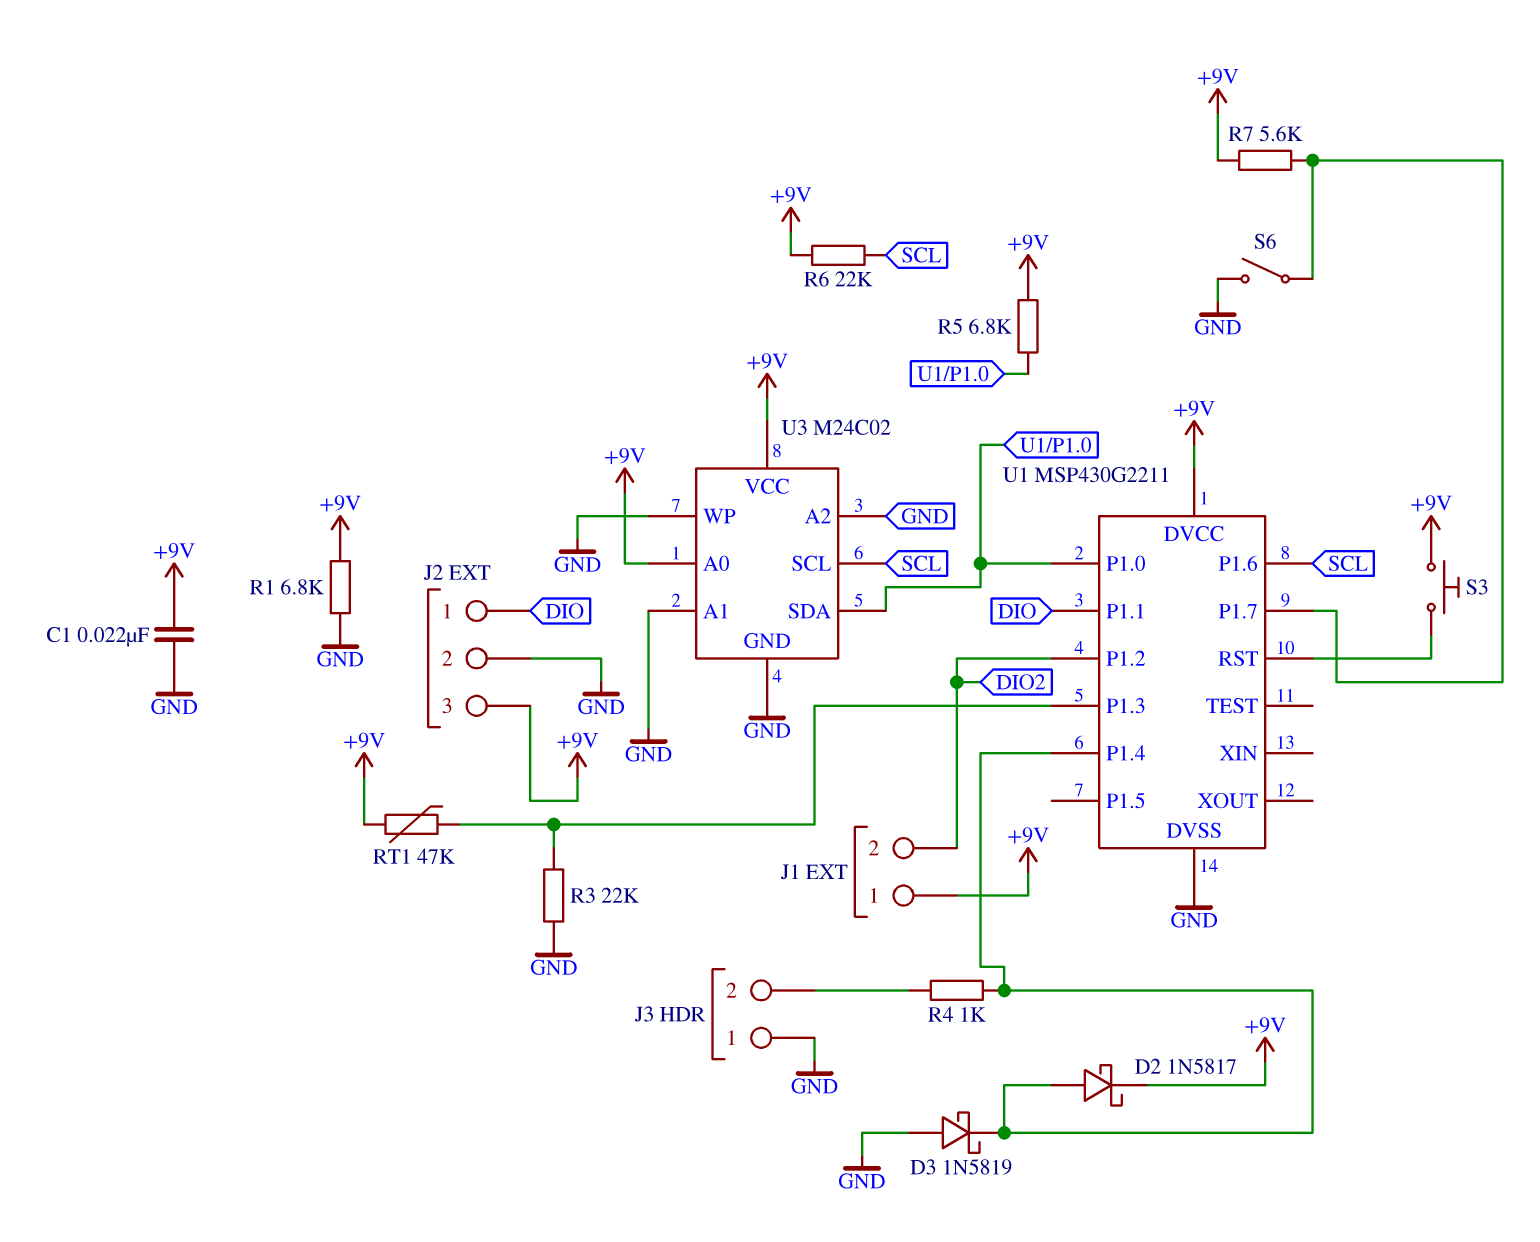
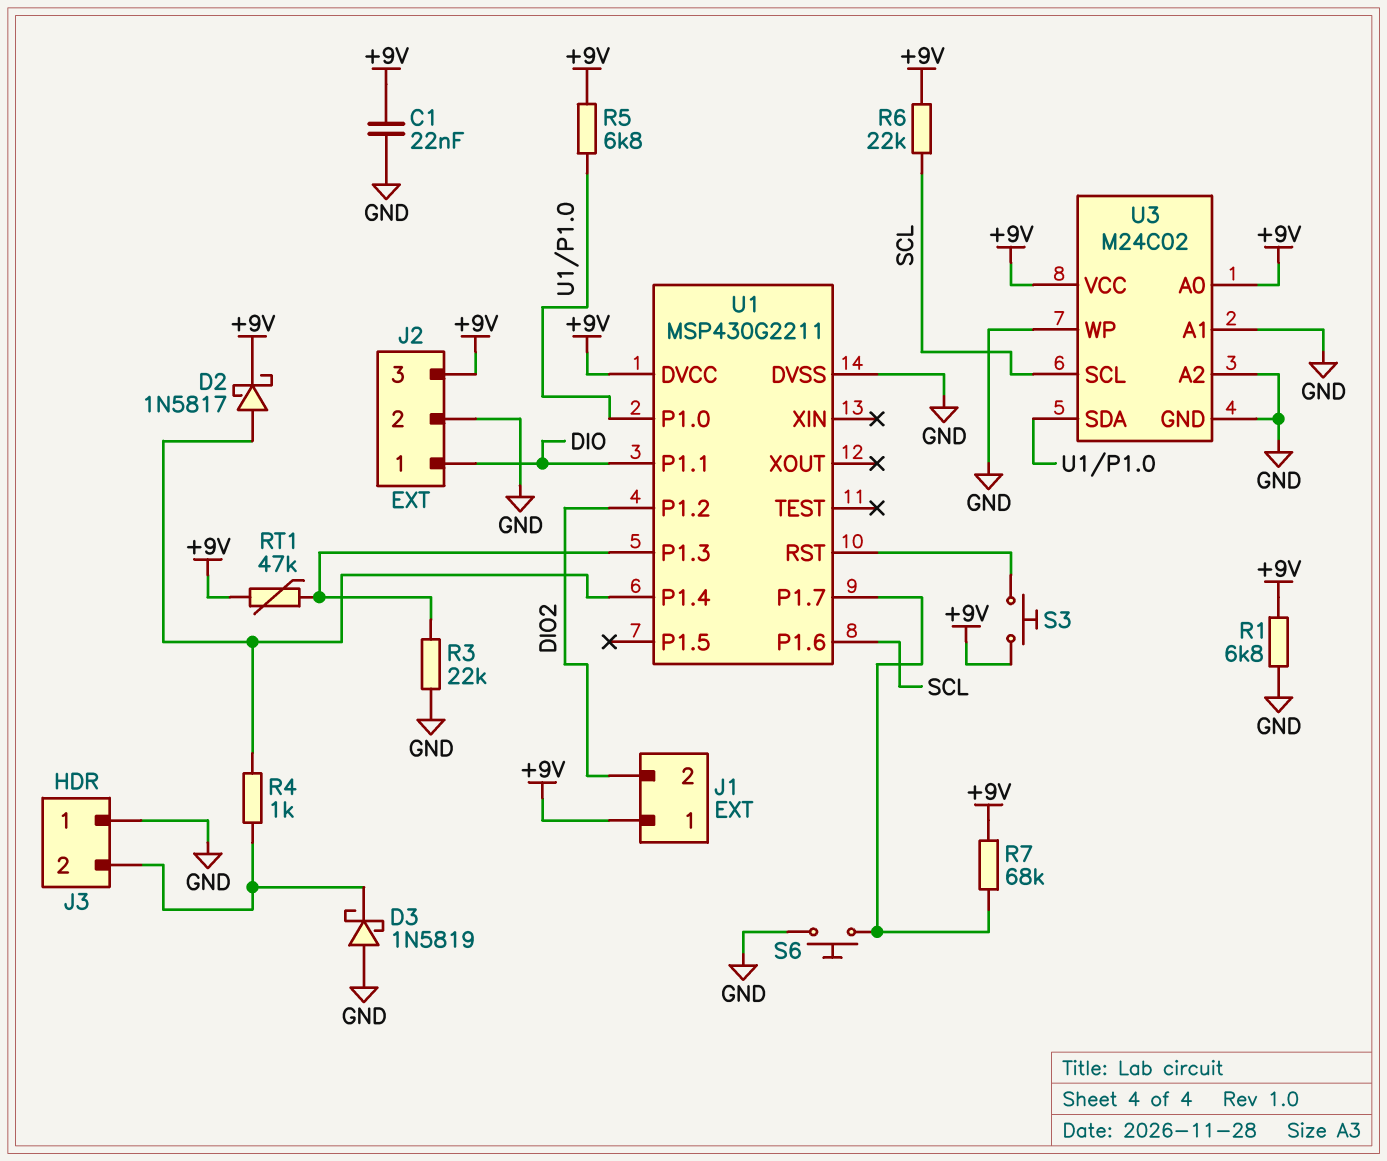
D3: schottky 1N5819 (A GND, K U1/P1.4) -> schottky 1N5819 (A GND, K J3/2)
R7: 5.6k (+9V, U1/P1.7) -> 68k (+9V, U1/P1.7)
S6: switch (GND, U1/P1.7) -> button (GND, U1/P1.7)

